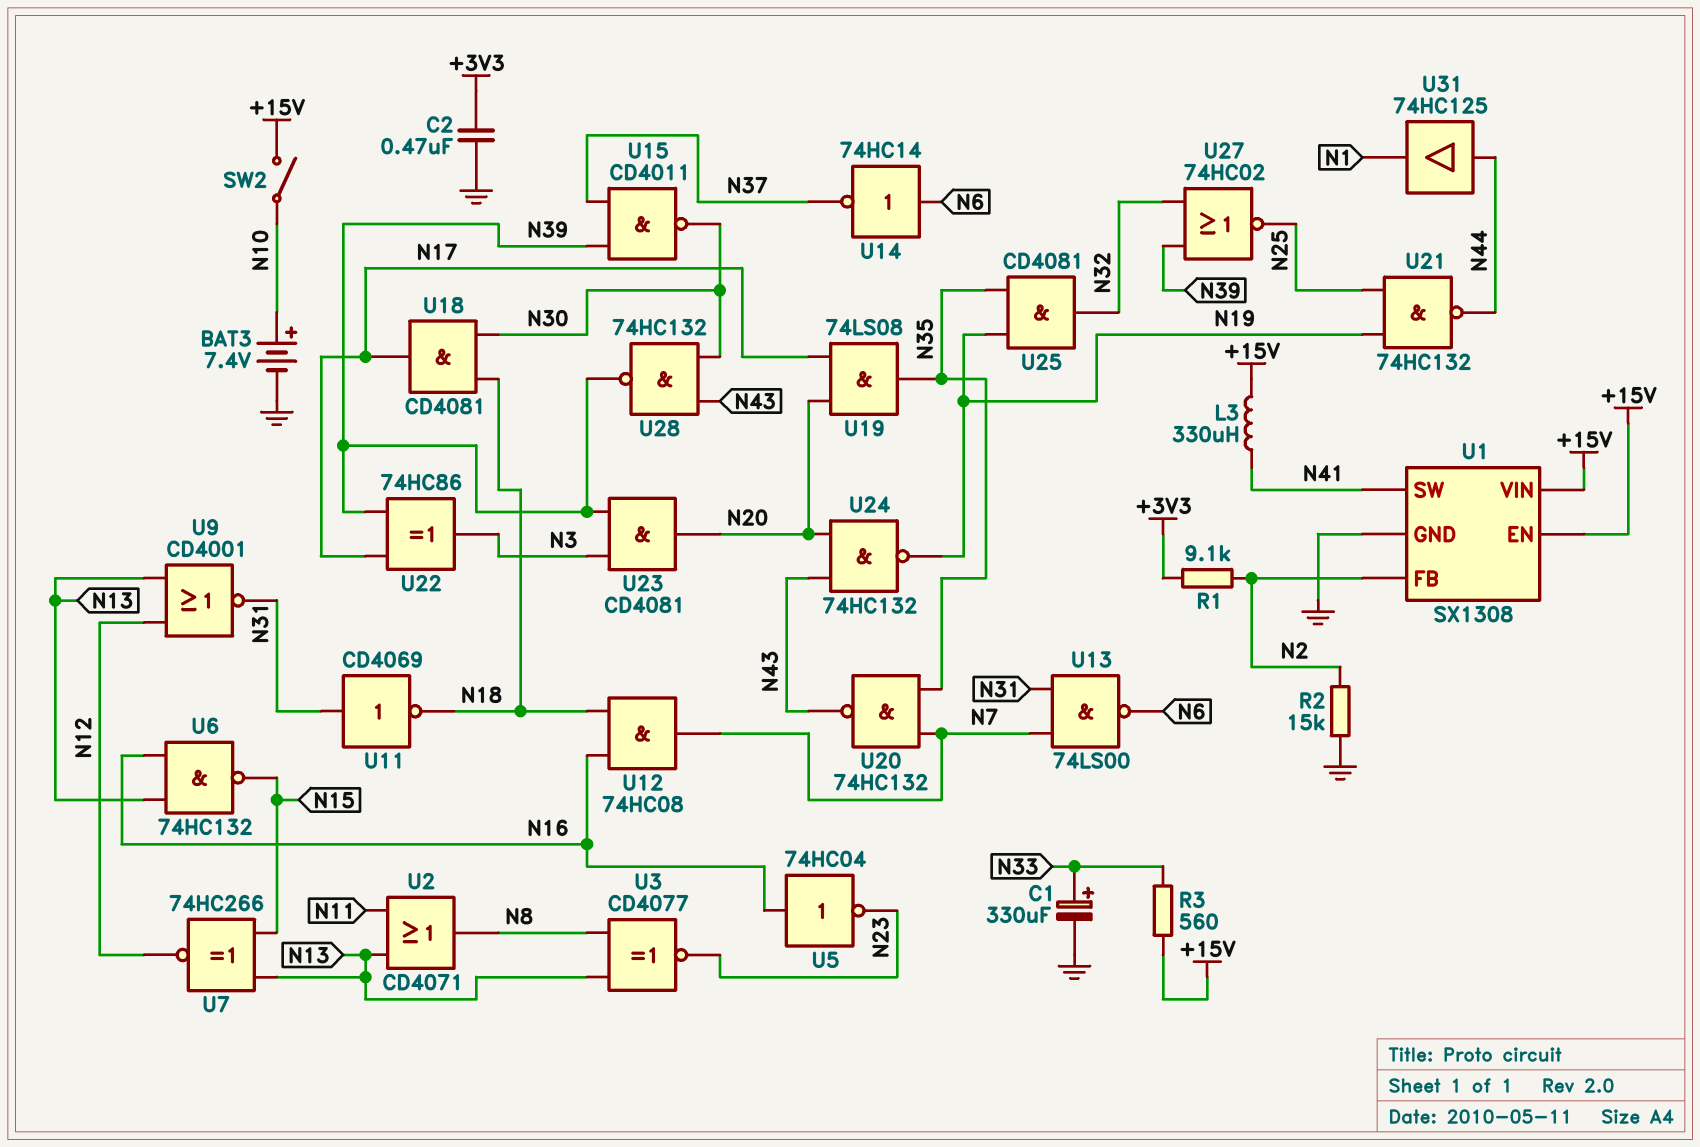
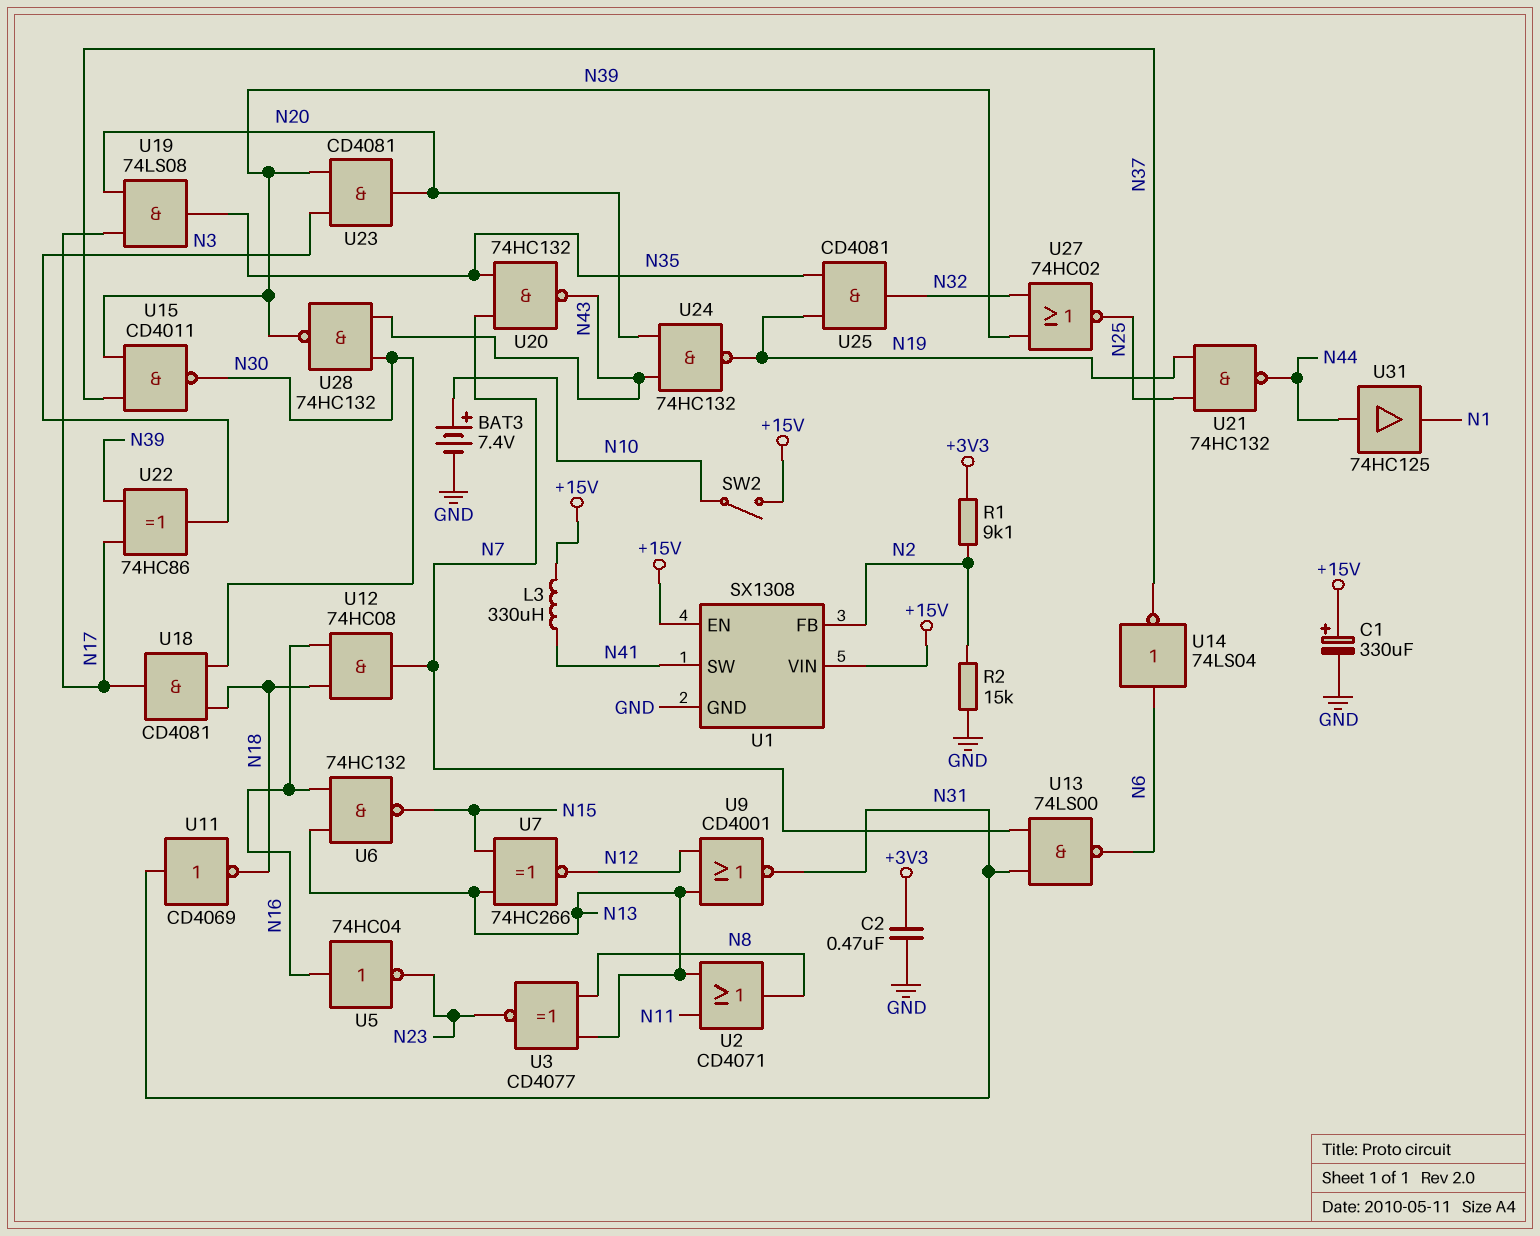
C1: 330uF (plus N33, minus GND) -> 330uF (plus +15V, minus GND)
R3: 560 (+15V, N33) -> none
U14: NOT 74HC14 (in N6, out N37) -> NOT 74LS04 (in N6, out N37)

